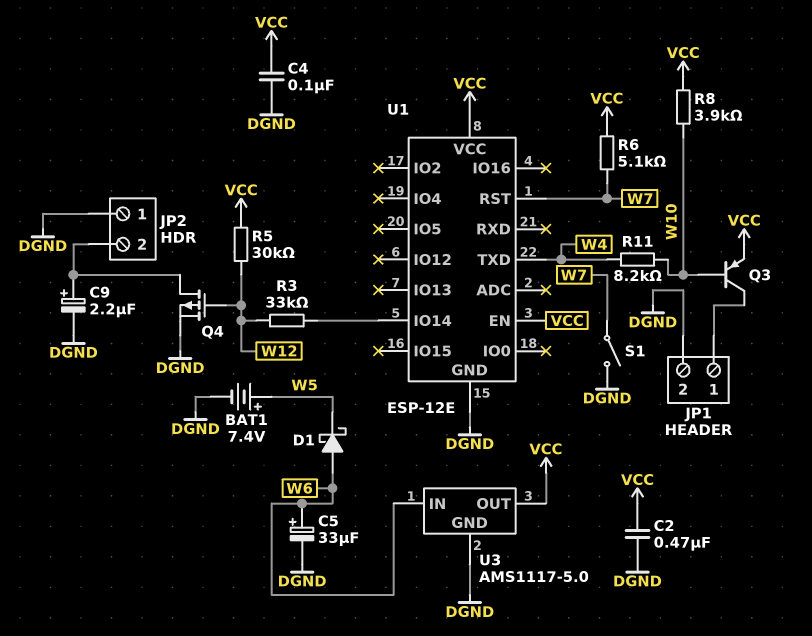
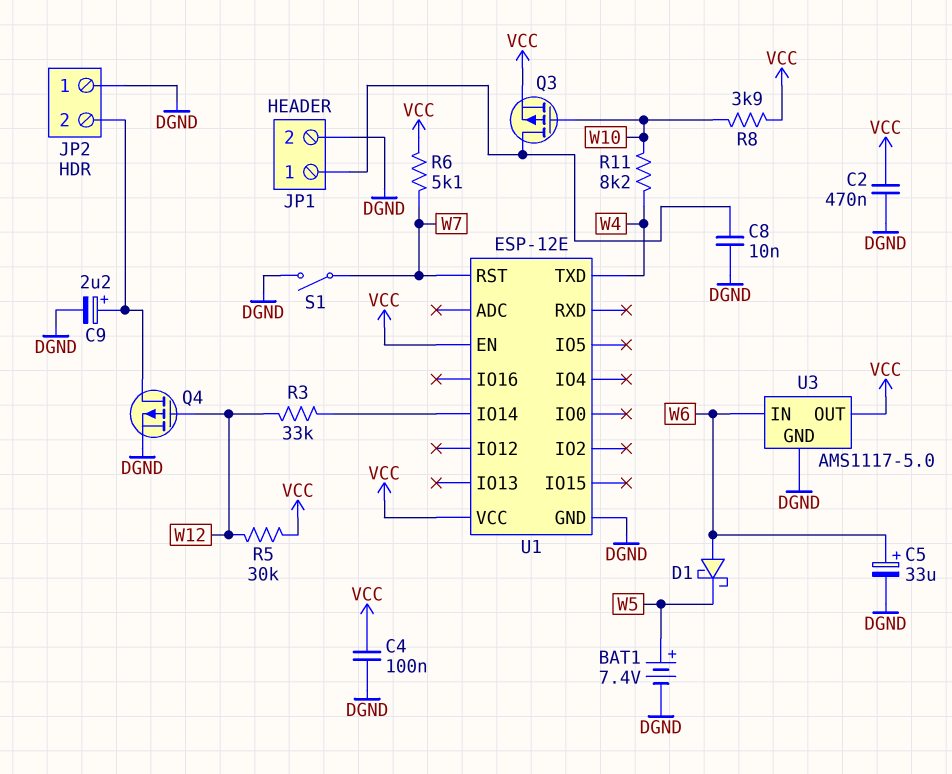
C8: none -> 10nF (DGND, JP1/1)
Q3: PNP (B W10, C JP1/1, E VCC) -> PMOS (G W10, D JP1/1, S VCC)

